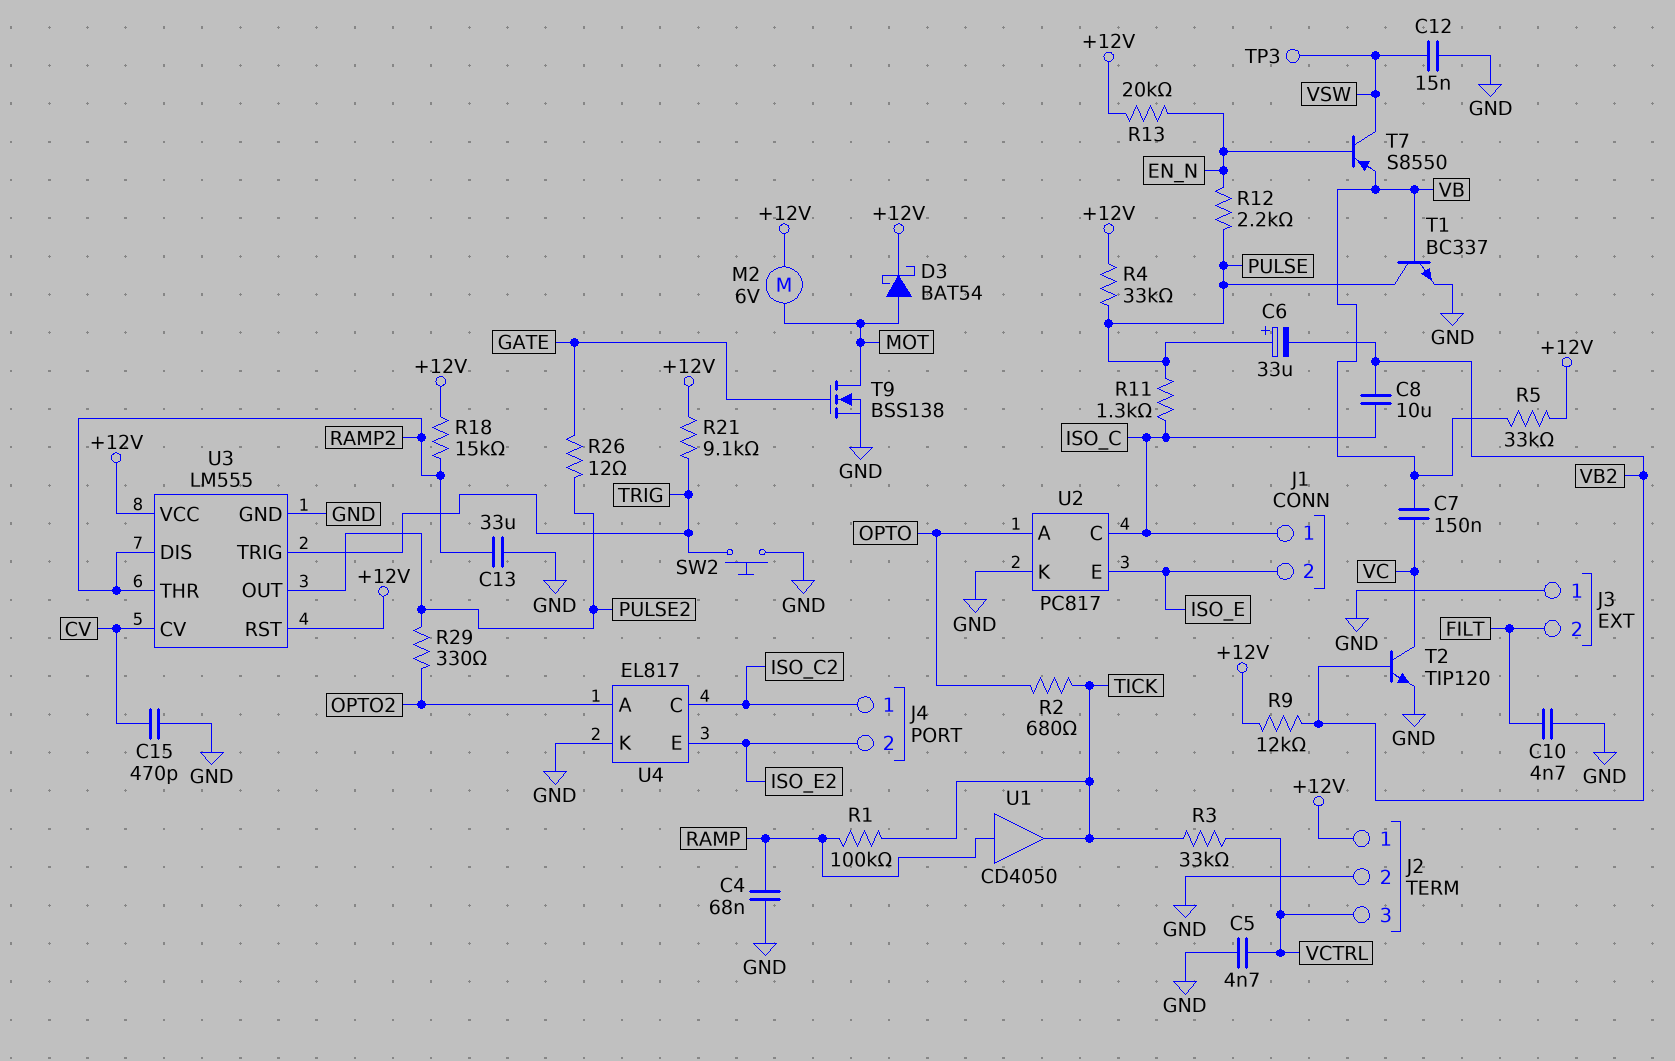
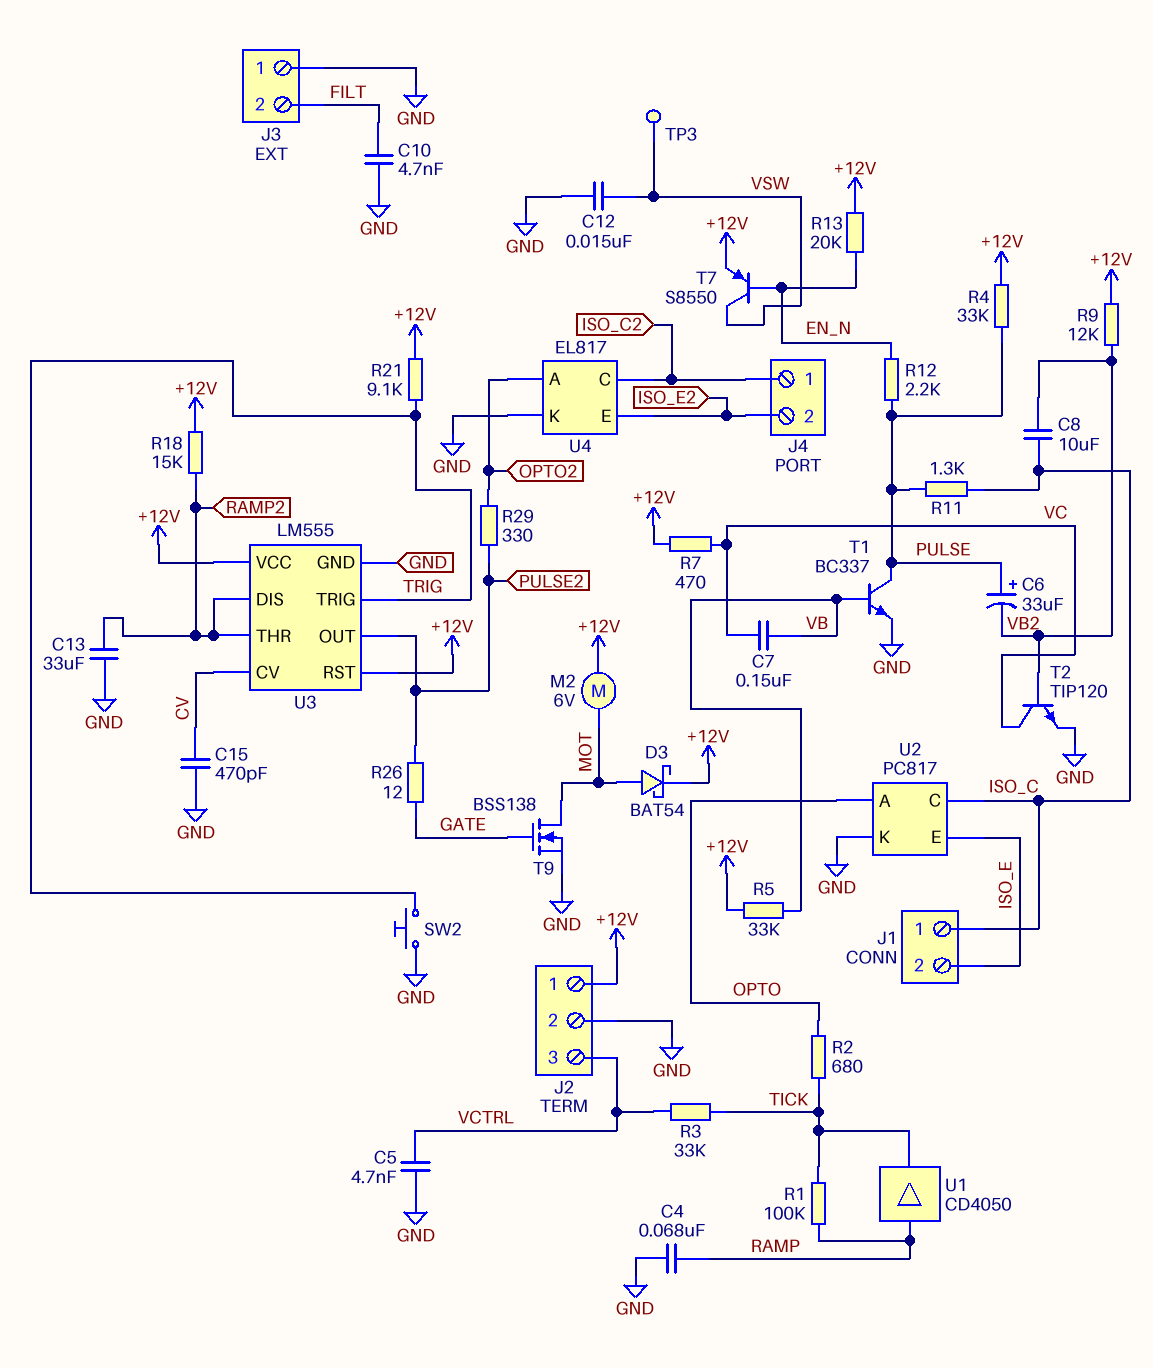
R7: none -> 470 (+12V, VC)
T7: PNP S8550 (B EN_N, C VSW, E VB) -> PNP S8550 (B EN_N, C VSW, E +12V)

